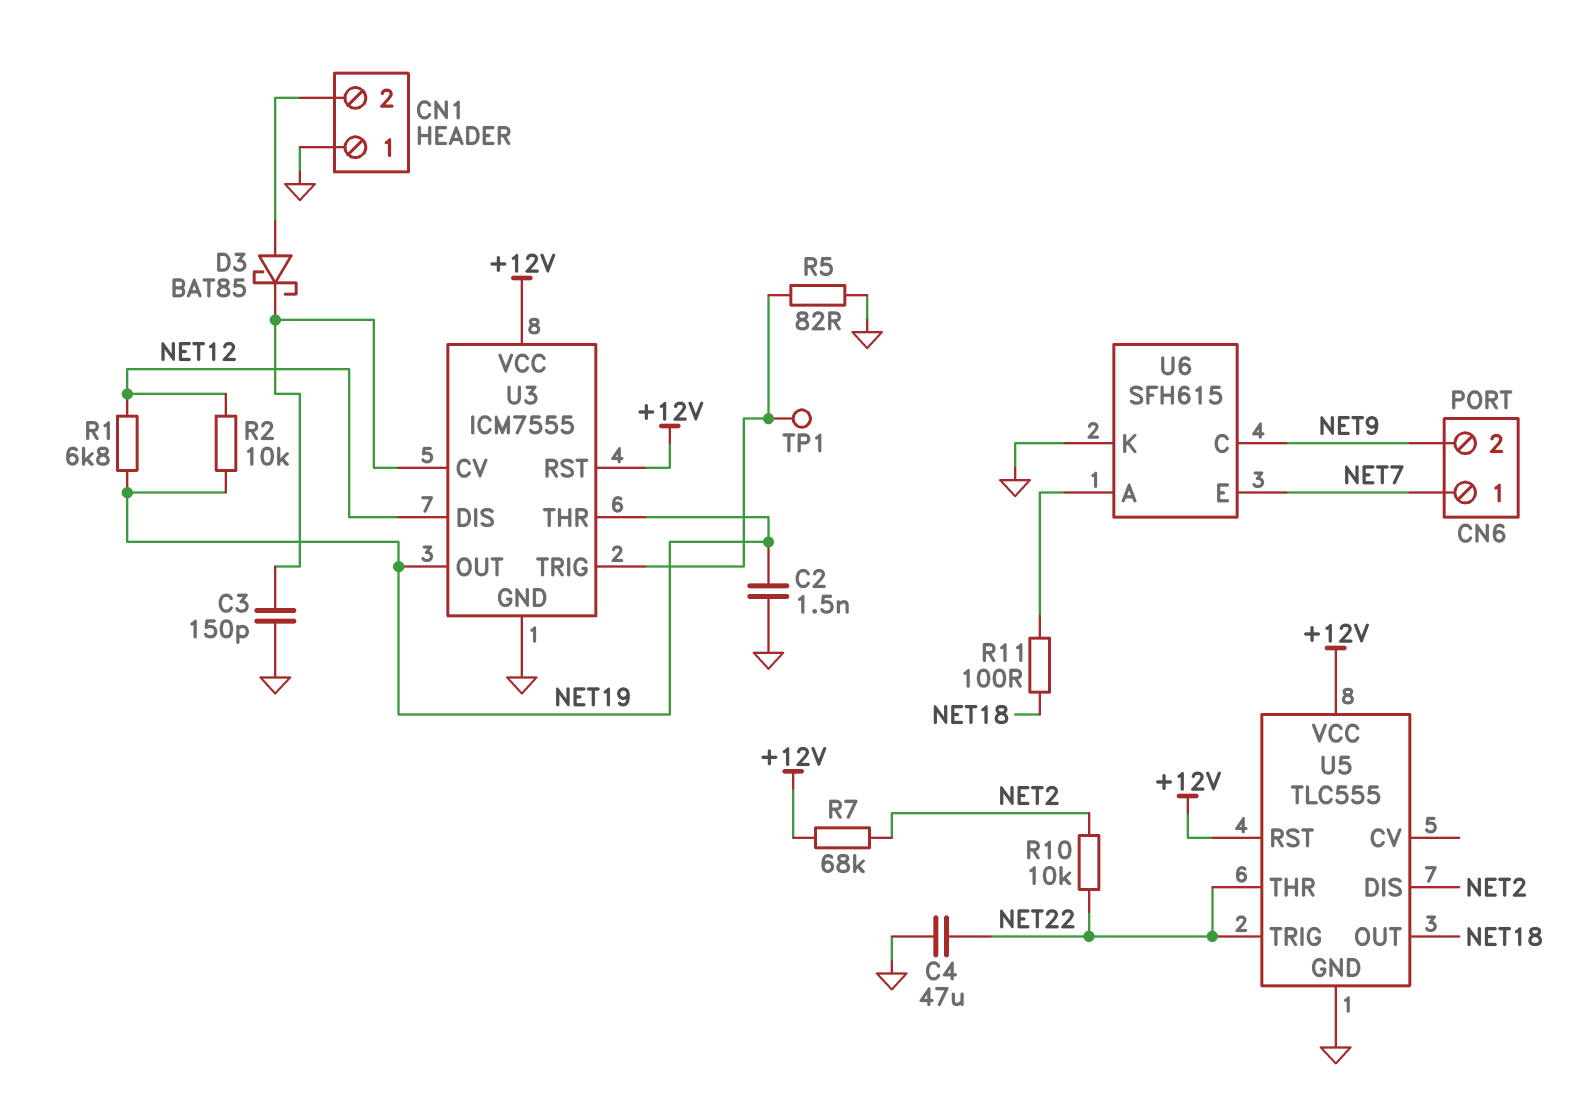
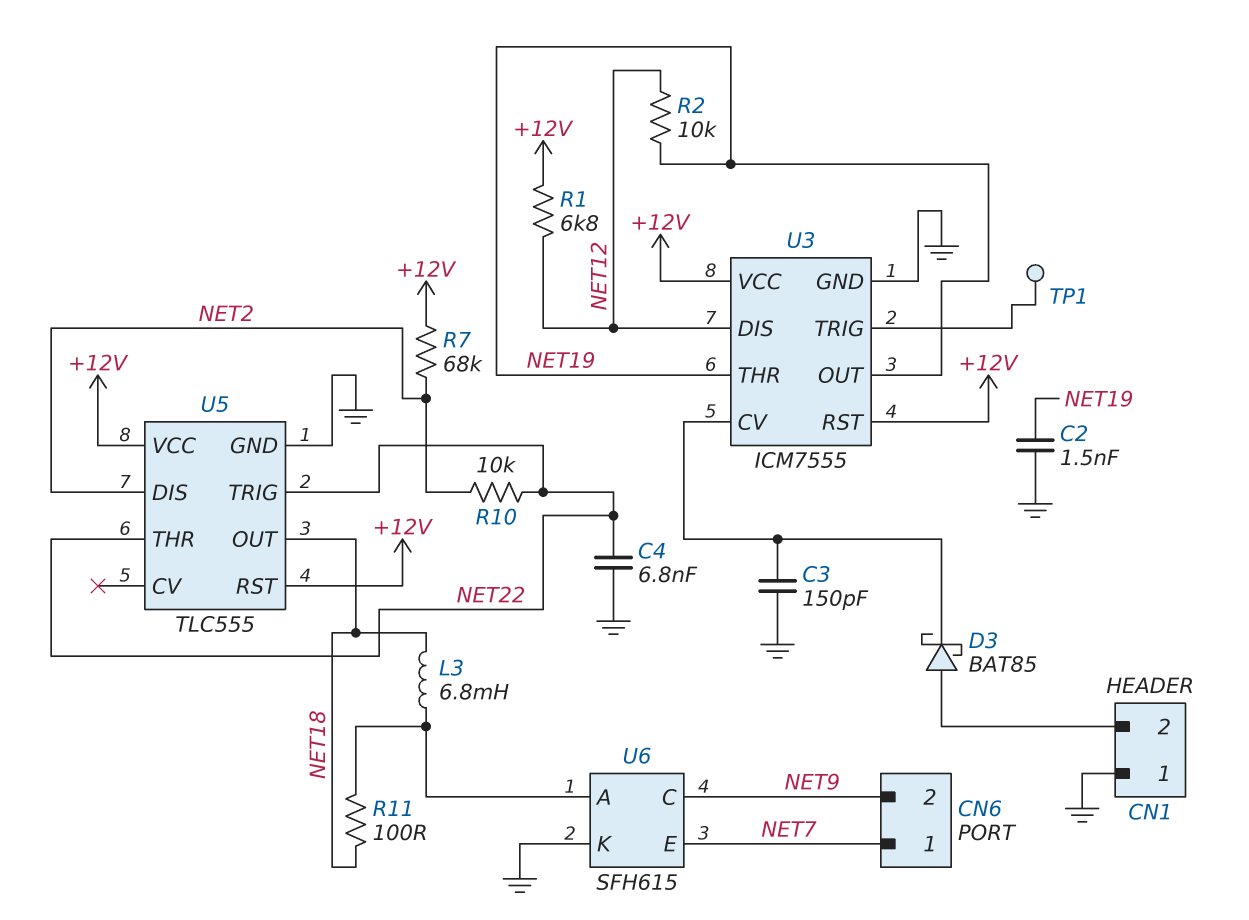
C4: 47uF (GND, NET22) -> 6.8nF (GND, NET22)
L3: none -> 6.8mH (NET18, U6/A)
R1: 6.8k (NET12, NET19) -> 6.8k (+12V, NET12)
R5: 82 (GND, U3/TRIG) -> none

